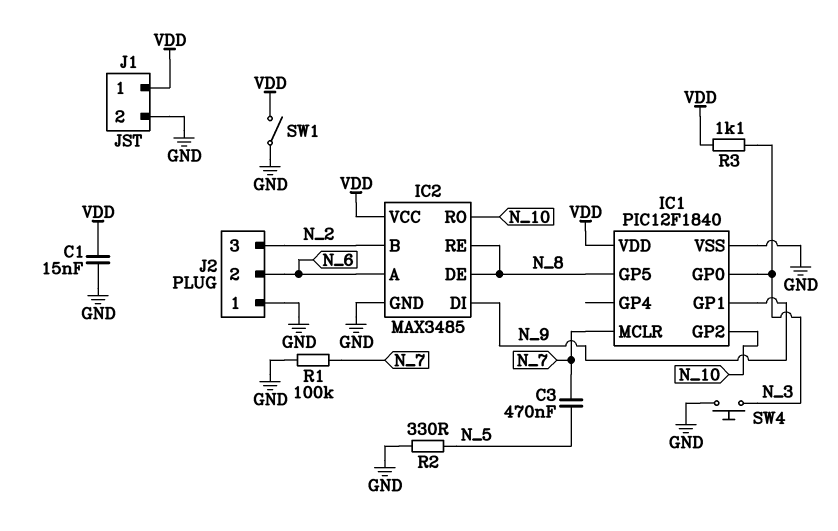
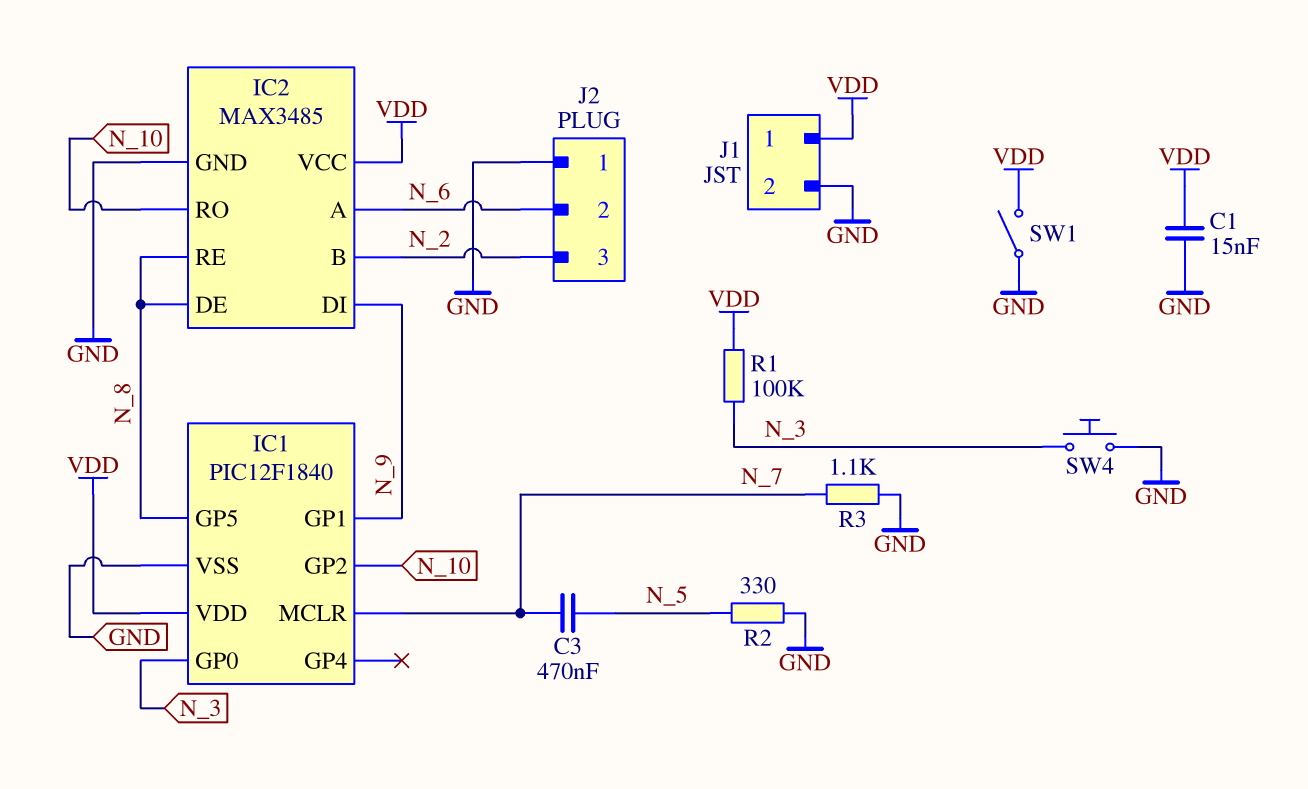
R1: 100k (GND, N_7) -> 100k (N_3, VDD)
R3: 1.1k (N_3, VDD) -> 1.1k (GND, N_7)

